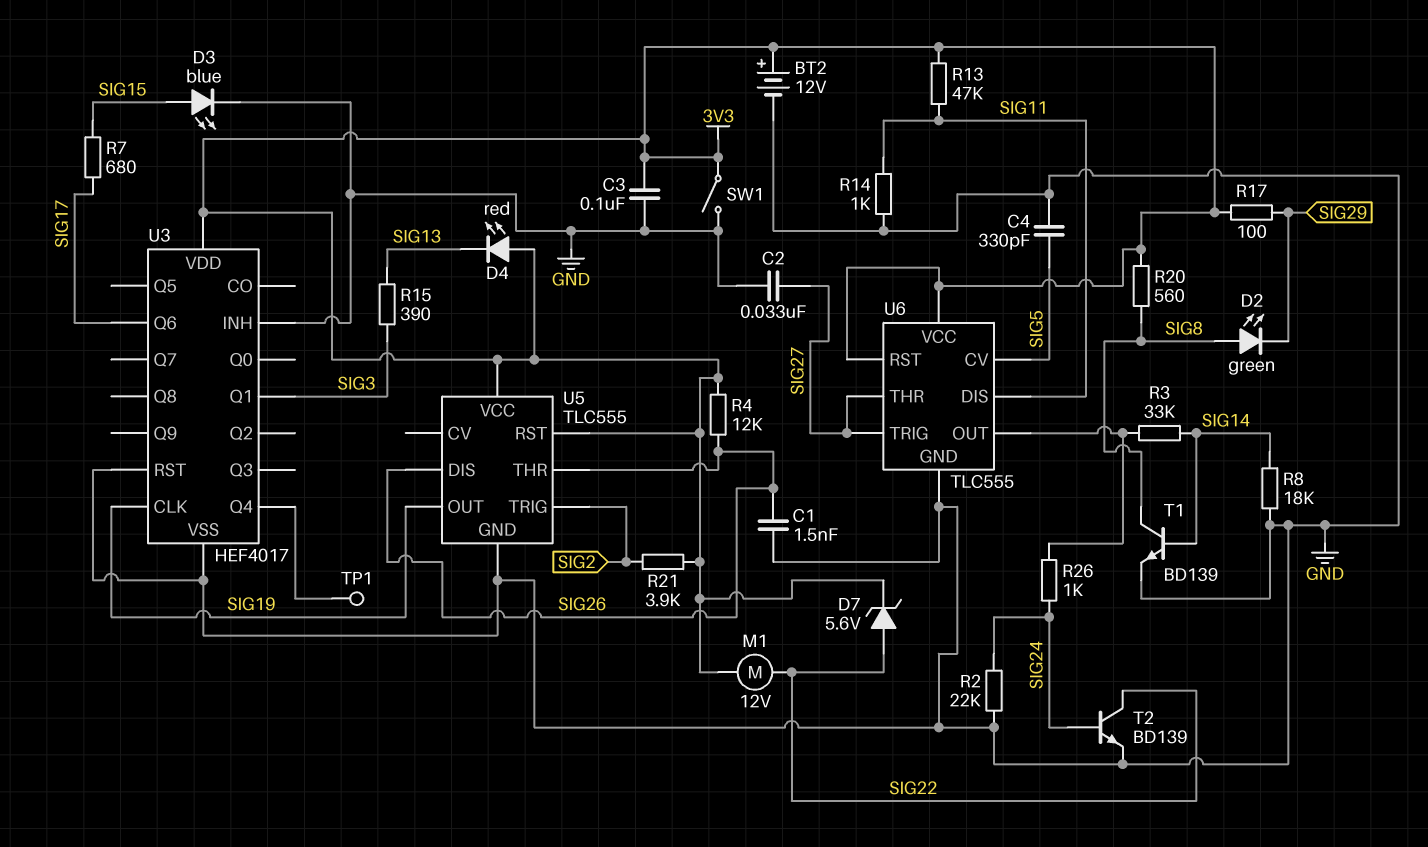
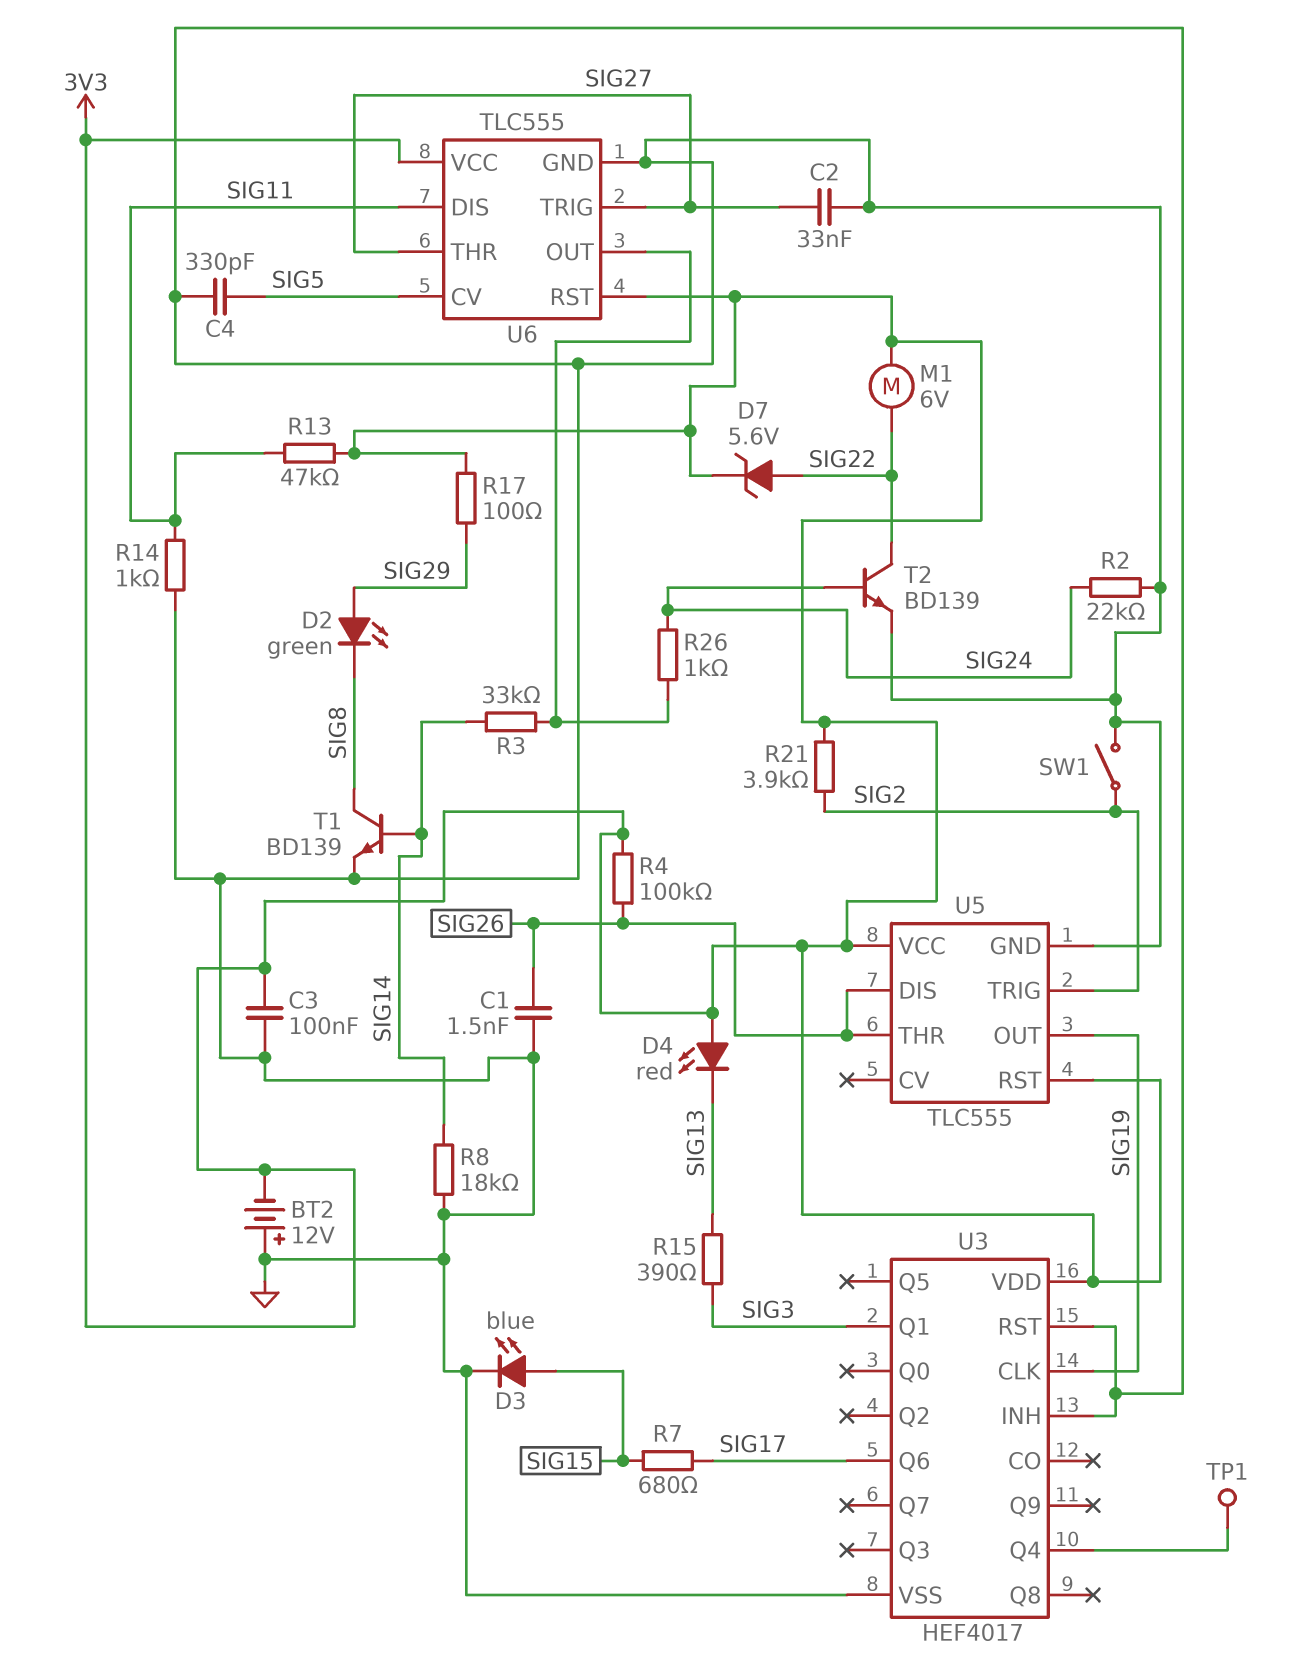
BT2: 12V (plus 3V3, minus GND) -> 12V (plus GND, minus 3V3)
D2: LED green (A SIG8, K SIG29) -> LED green (A SIG29, K SIG8)
M1: motor 12V (3V3, SIG22) -> motor 6V (3V3, SIG22)
R4: 12k (3V3, SIG26) -> 100k (3V3, SIG26)
R20: 560 (3V3, SIG8) -> none
SW1: switch (3V3, GND) -> switch (GND, SIG2)

